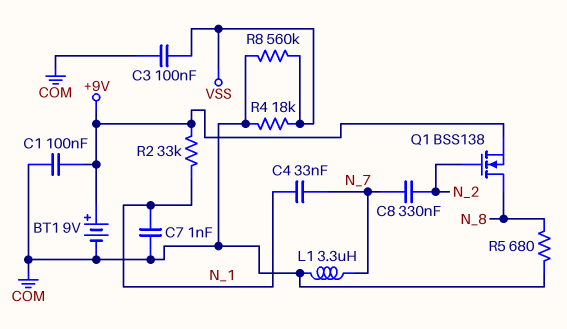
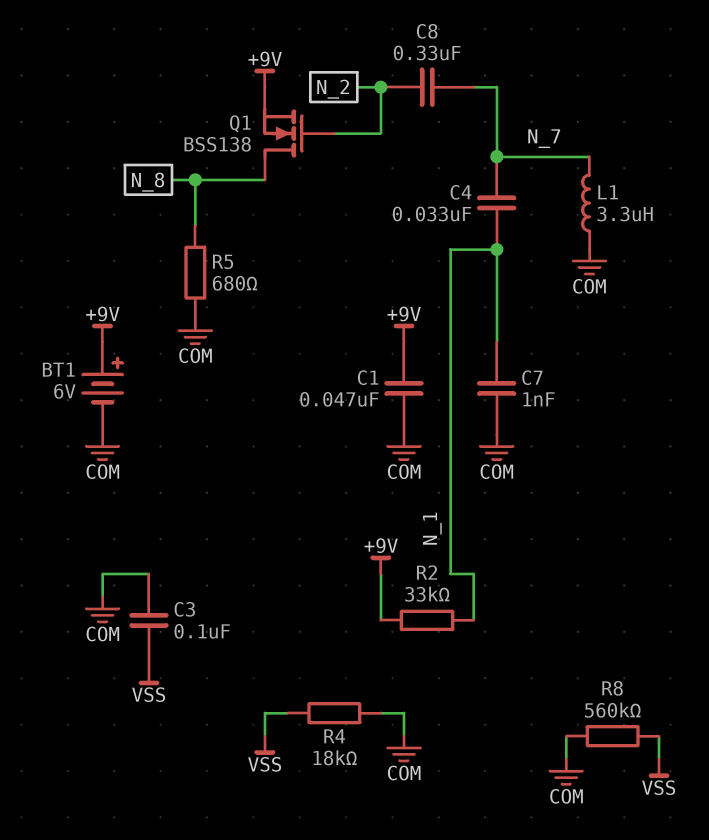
BT1: 9V (plus +9V, minus COM) -> 6V (plus +9V, minus COM)
C1: 100nF (+9V, COM) -> 47nF (+9V, COM)

